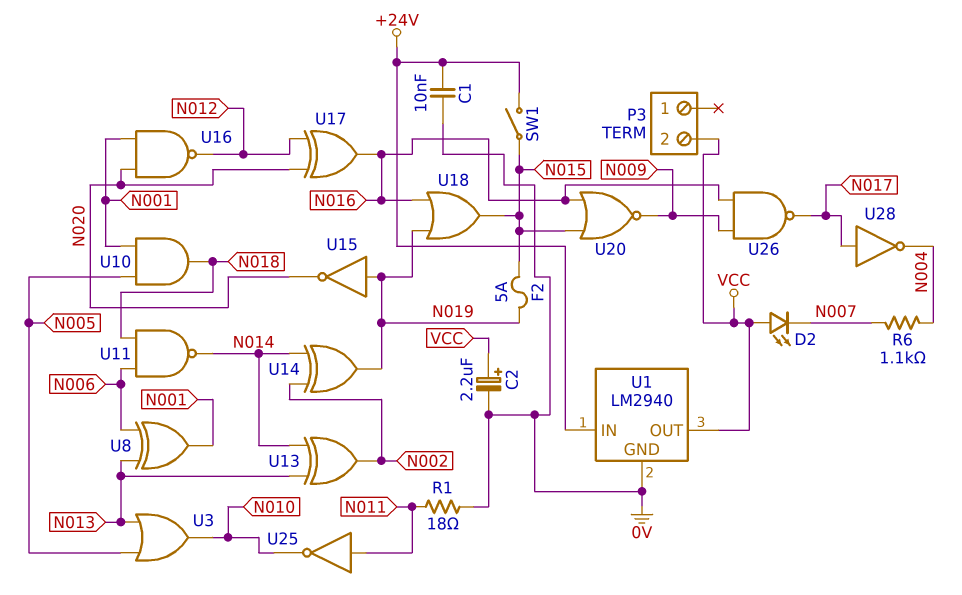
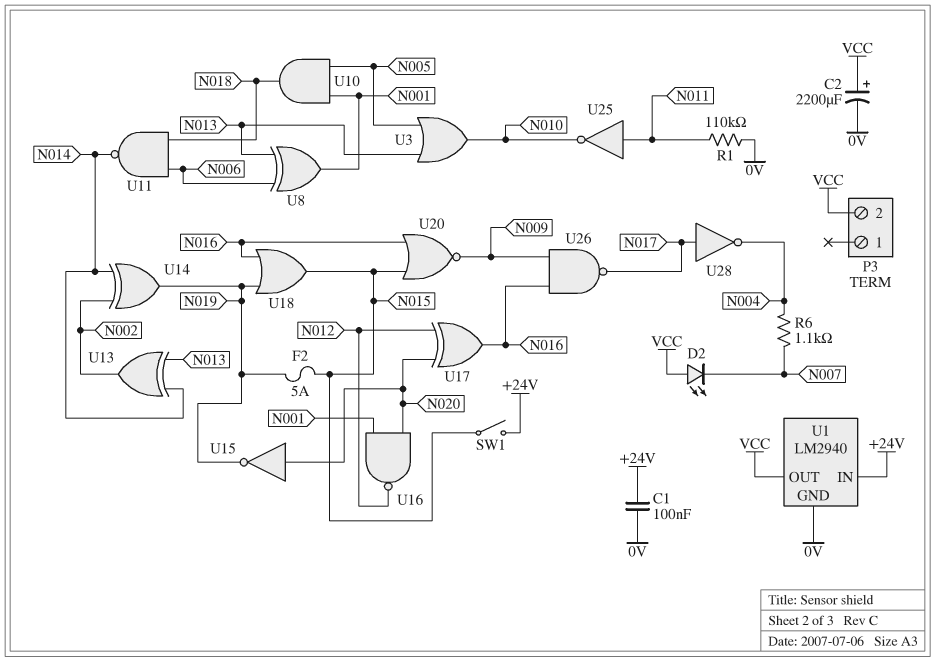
C1: 10nF (+24V, 0V) -> 100nF (+24V, 0V)
C2: 2.2uF (plus VCC, minus 0V) -> 2200uF (plus VCC, minus 0V)
R1: 18 (0V, N011) -> 110k (0V, N011)
U15: NOT (in N019, out N020) -> NOT (in N020, out N019)

